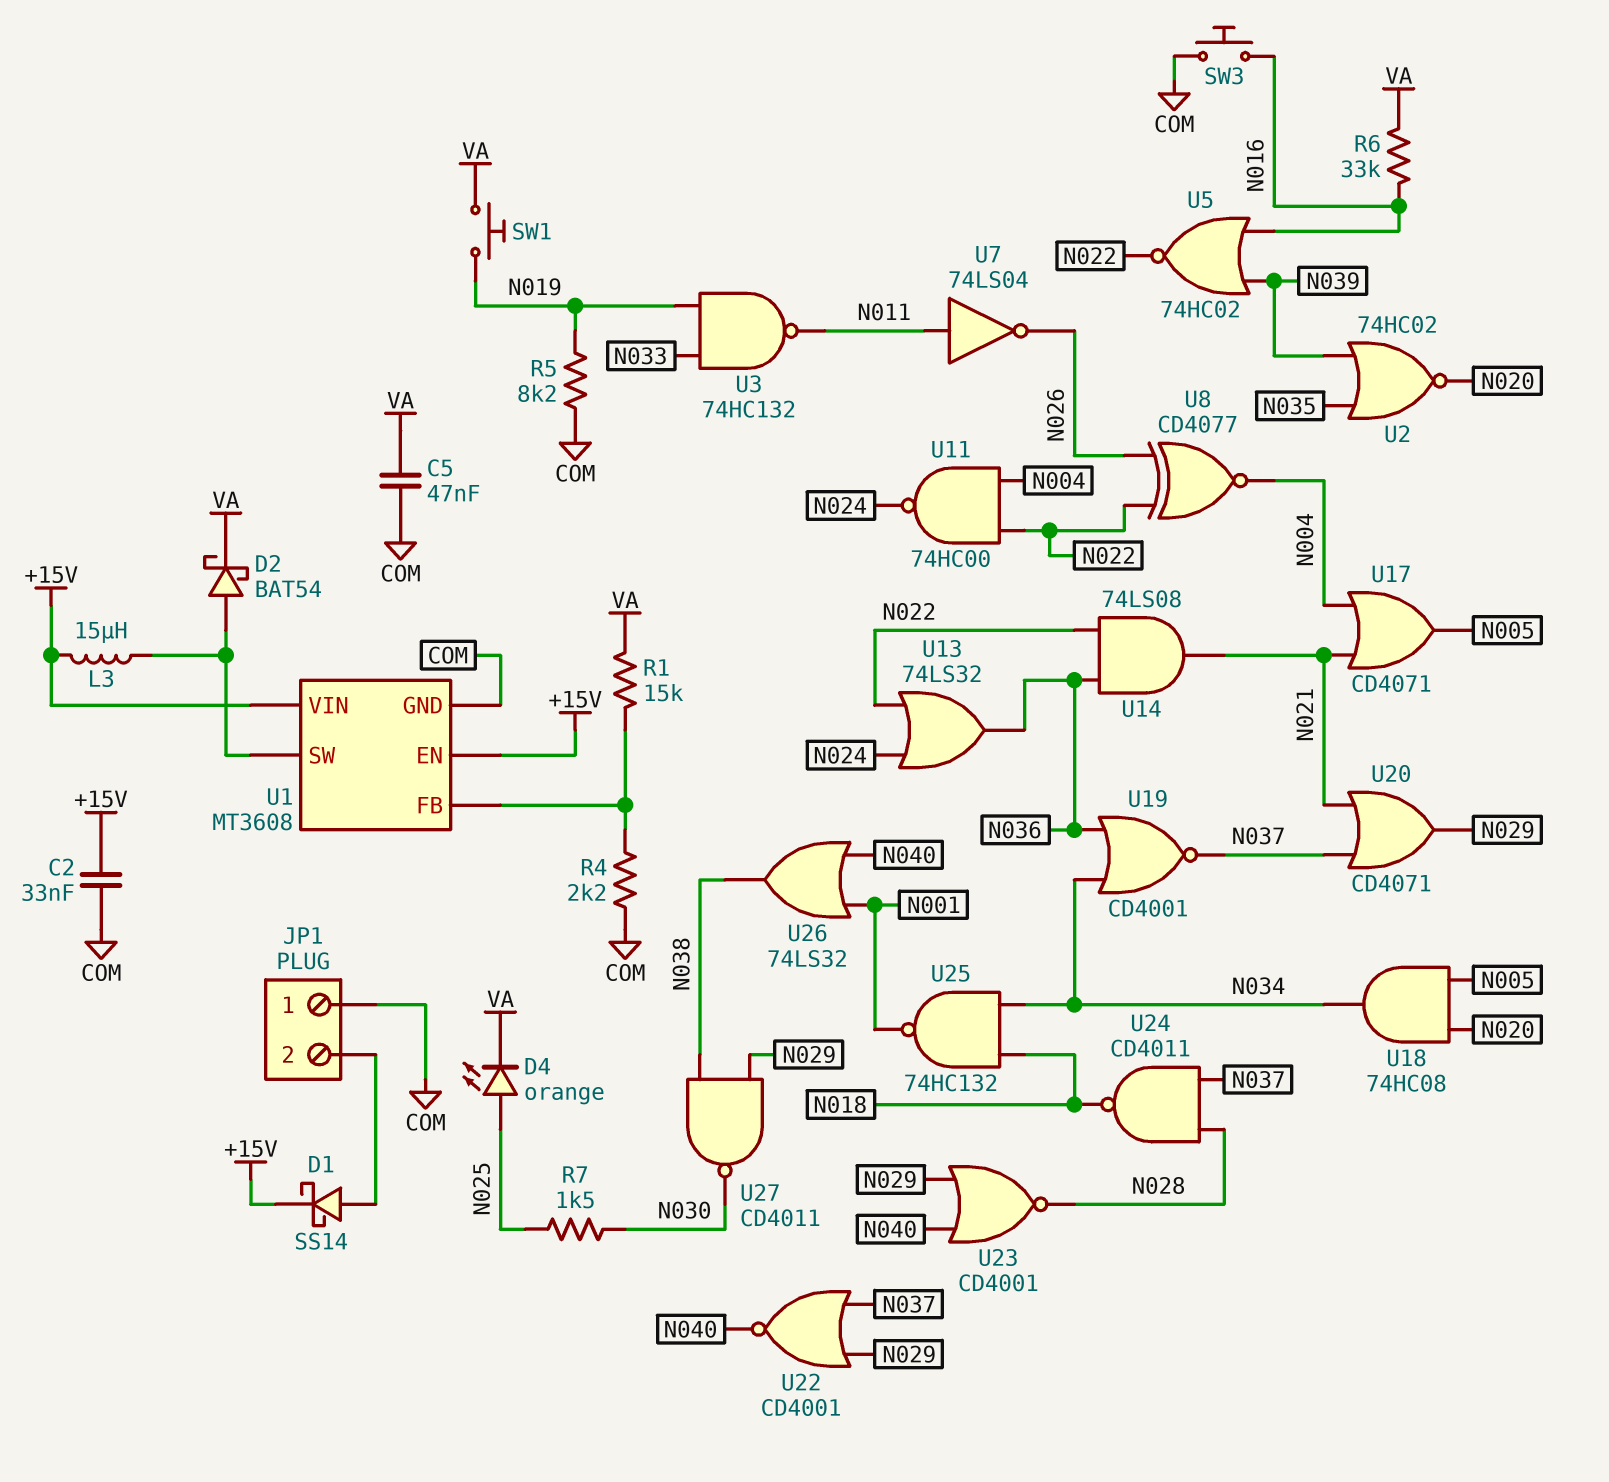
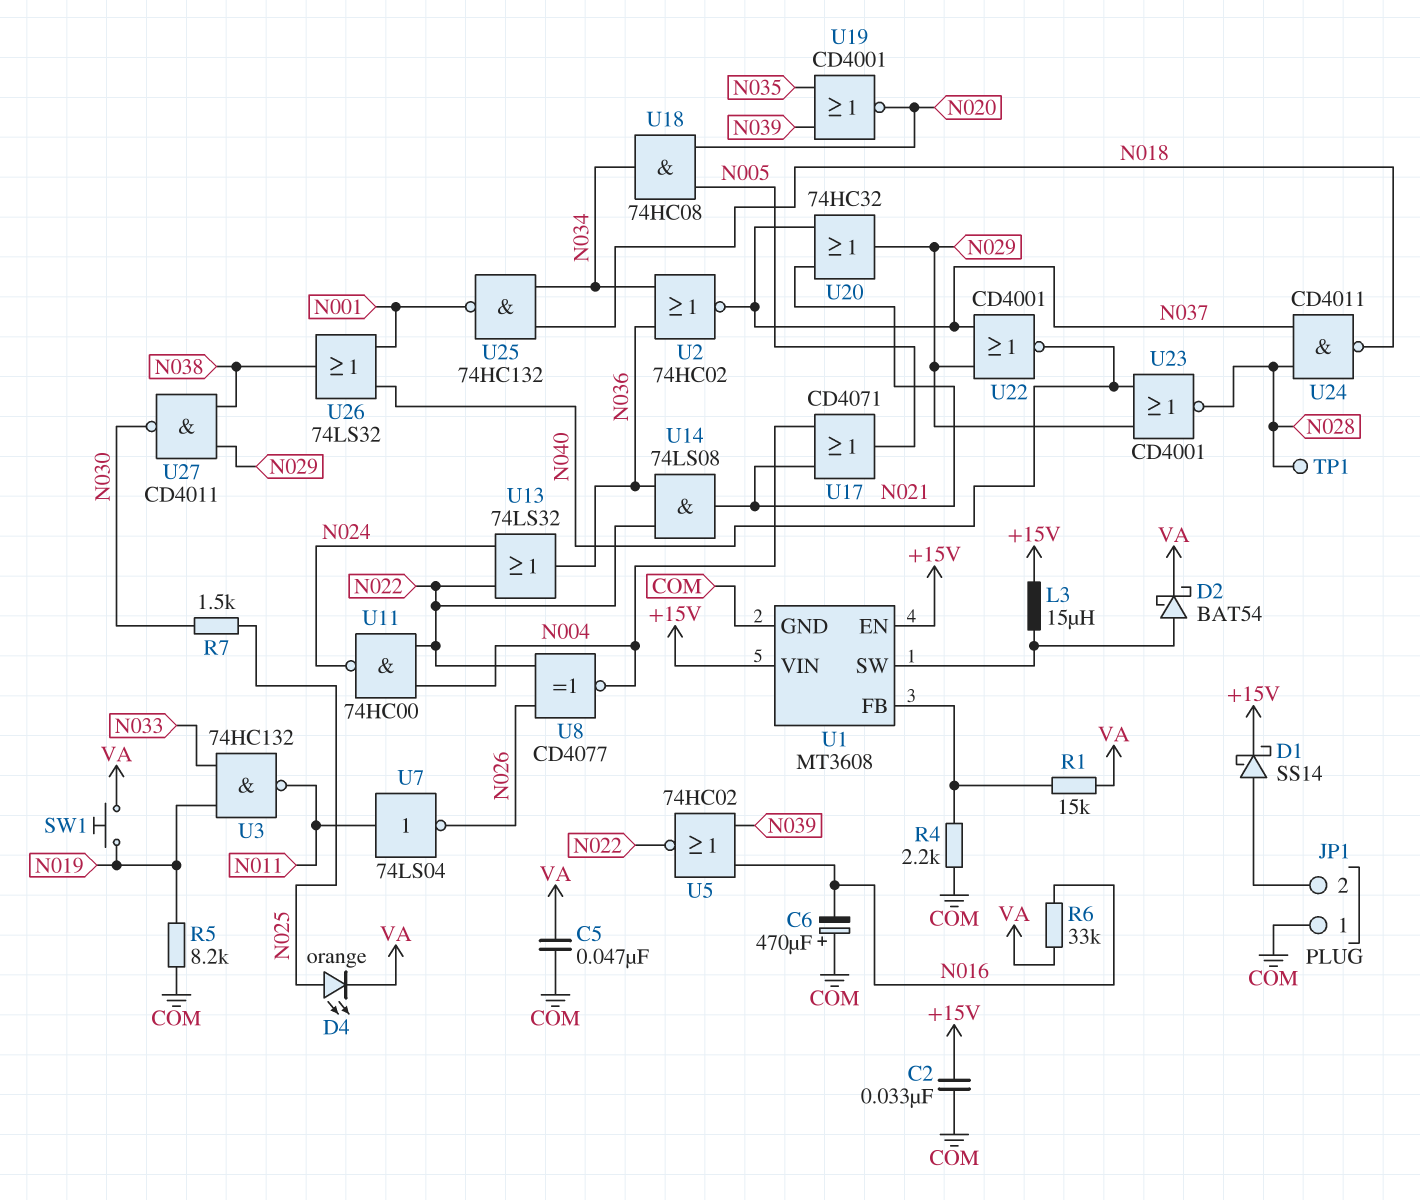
C6: none -> 470uF (plus COM, minus N016)
SW3: button (COM, N016) -> none
TP1: none -> test point (N028)
U2: NOR 74HC02 (in N035, in N039, out N020) -> NOR 74HC02 (in N034, in N036, out N037)
U19: NOR CD4001 (in N034, in N036, out N037) -> NOR CD4001 (in N035, in N039, out N020)
U20: OR CD4071 (in N021, in N037, out N029) -> OR 74HC32 (in N021, in N037, out N029)

